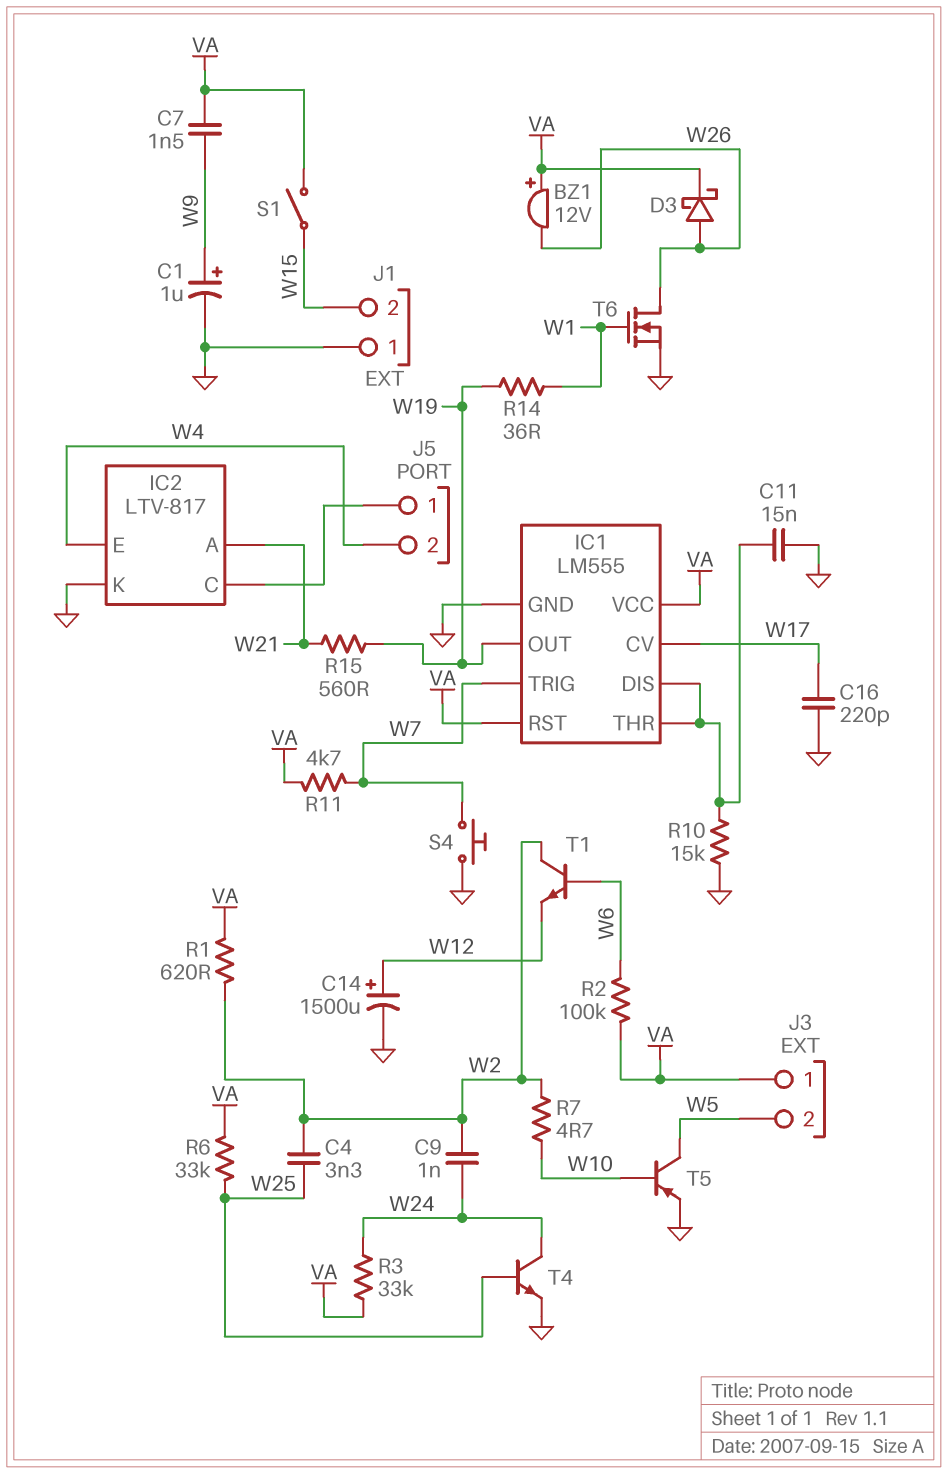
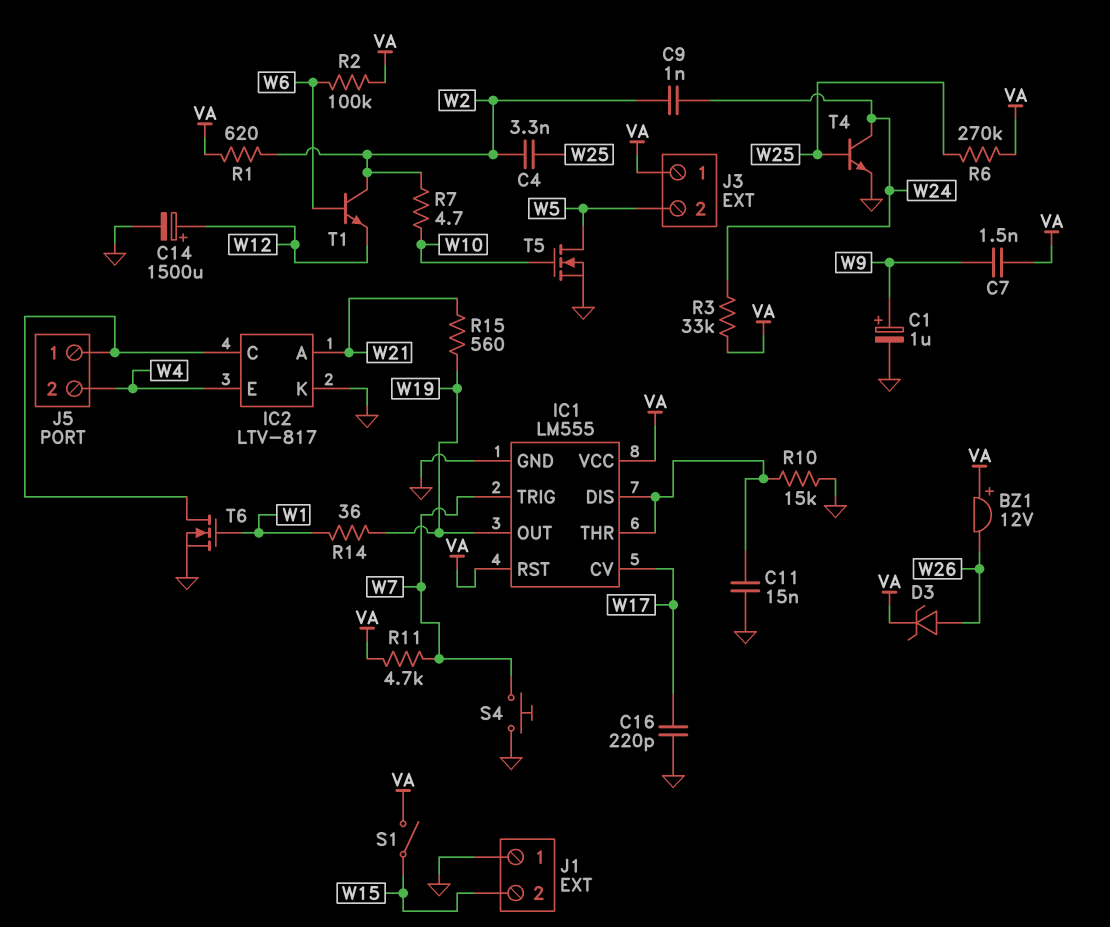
D3: schottky (A W26, K VA) -> zener (A W26, K VA)
R6: 33k (VA, W25) -> 270k (VA, W25)
T5: PNP (B W10, C W5, E GND) -> NMOS (G W10, D W5, S GND)
T6: NMOS (G W1, D W26, S GND) -> NMOS (G W1, D IC2/C, S GND)

